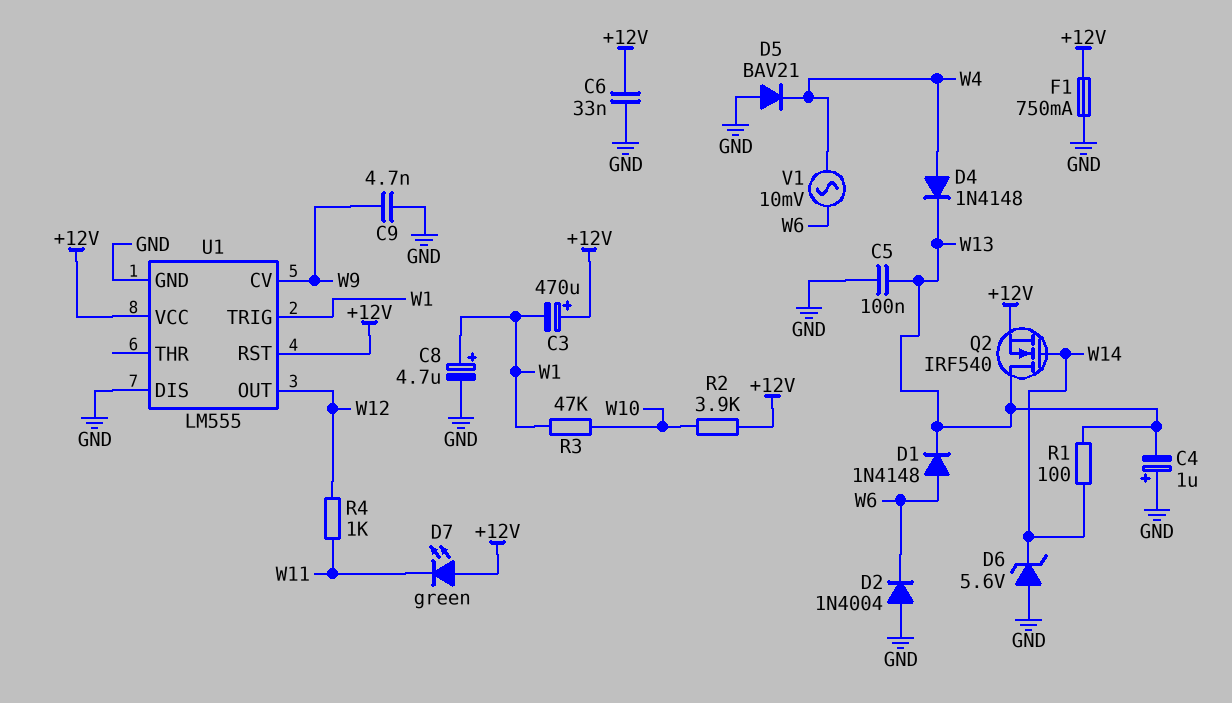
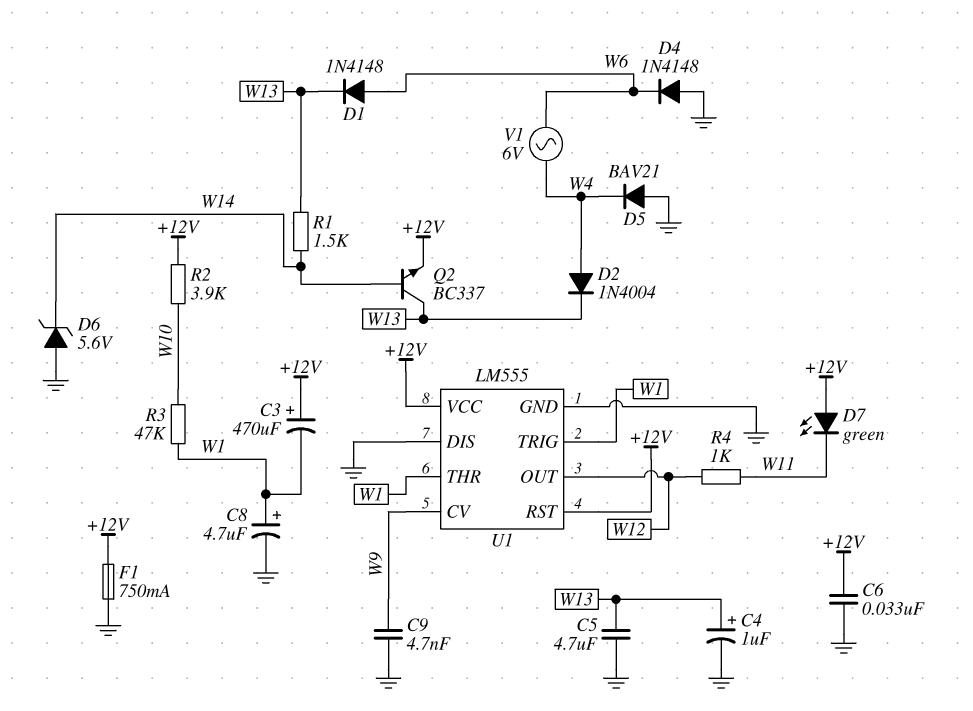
C4: 1uF (plus GND, minus W13) -> 1uF (plus W13, minus GND)
C5: 100nF (GND, W13) -> 4.7uF (GND, W13)
D2: diode 1N4004 (A GND, K W6) -> diode 1N4004 (A W4, K W13)
D4: diode 1N4148 (A W4, K W13) -> diode 1N4148 (A GND, K W6)
Q2: NMOS IRF540 (G W14, D W13, S +12V) -> NPN BC337 (B W14, C W13, E +12V)
R1: 100 (W13, W14) -> 1.5k (W13, W14)
U1 pin THR: none -> W1
V1: AC 10mV (W4, W6) -> AC 6V (W4, W6)

